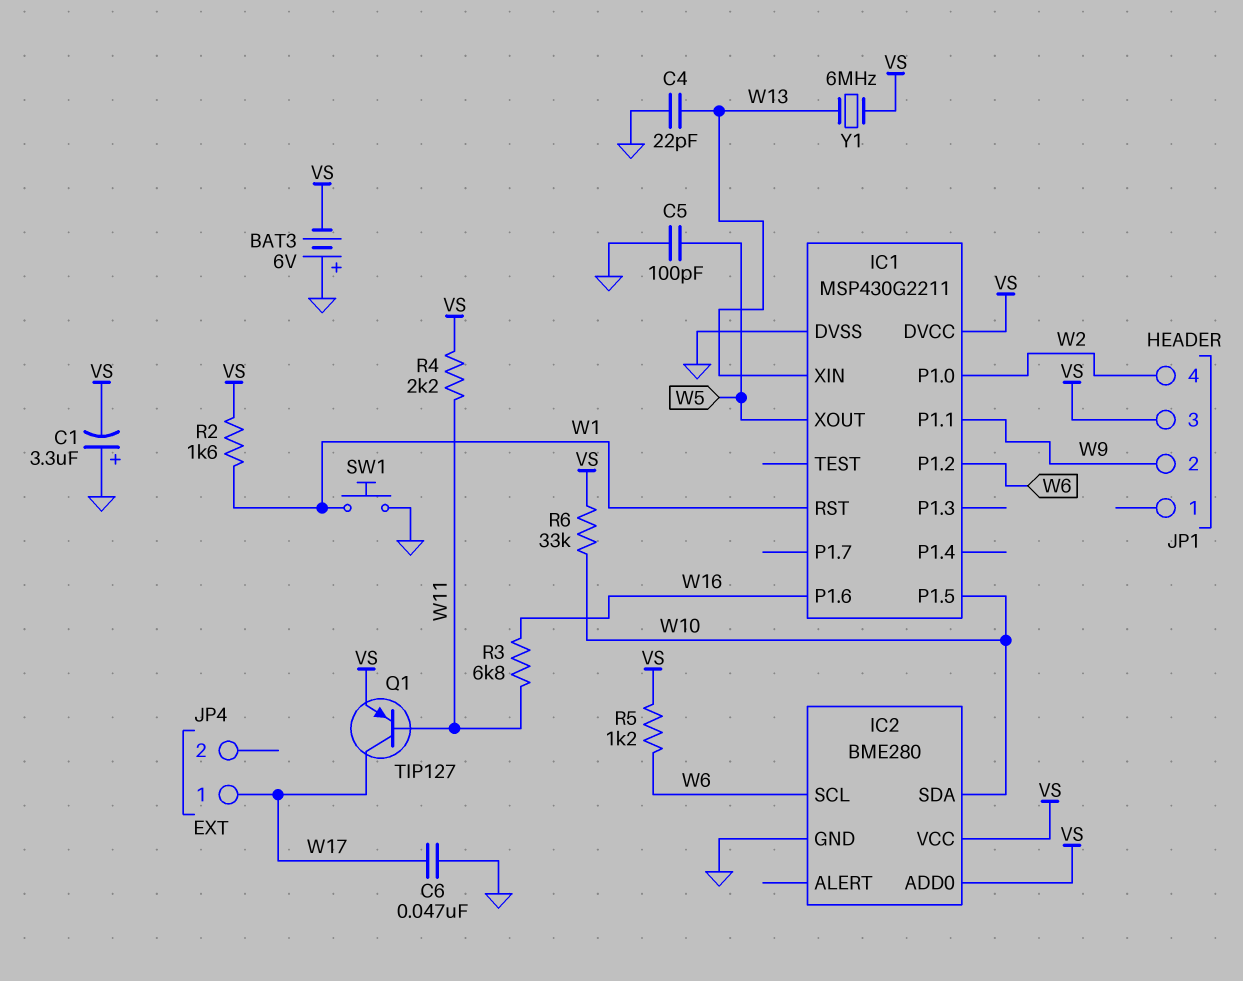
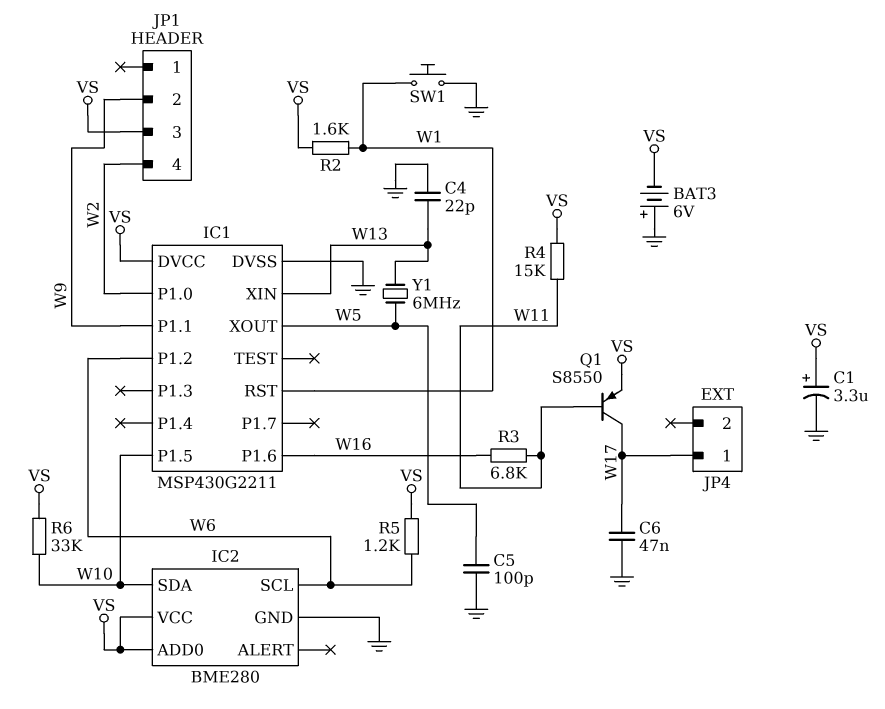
C1: 3.3uF (plus GND, minus VS) -> 3.3uF (plus VS, minus GND)
Q1: PNP TIP127 (B W11, C W17, E VS) -> PNP S8550 (B W11, C W17, E VS)
R4: 2.2k (VS, W11) -> 15k (VS, W11)
Y1: 6MHz (VS, W13) -> 6MHz (W5, W13)

